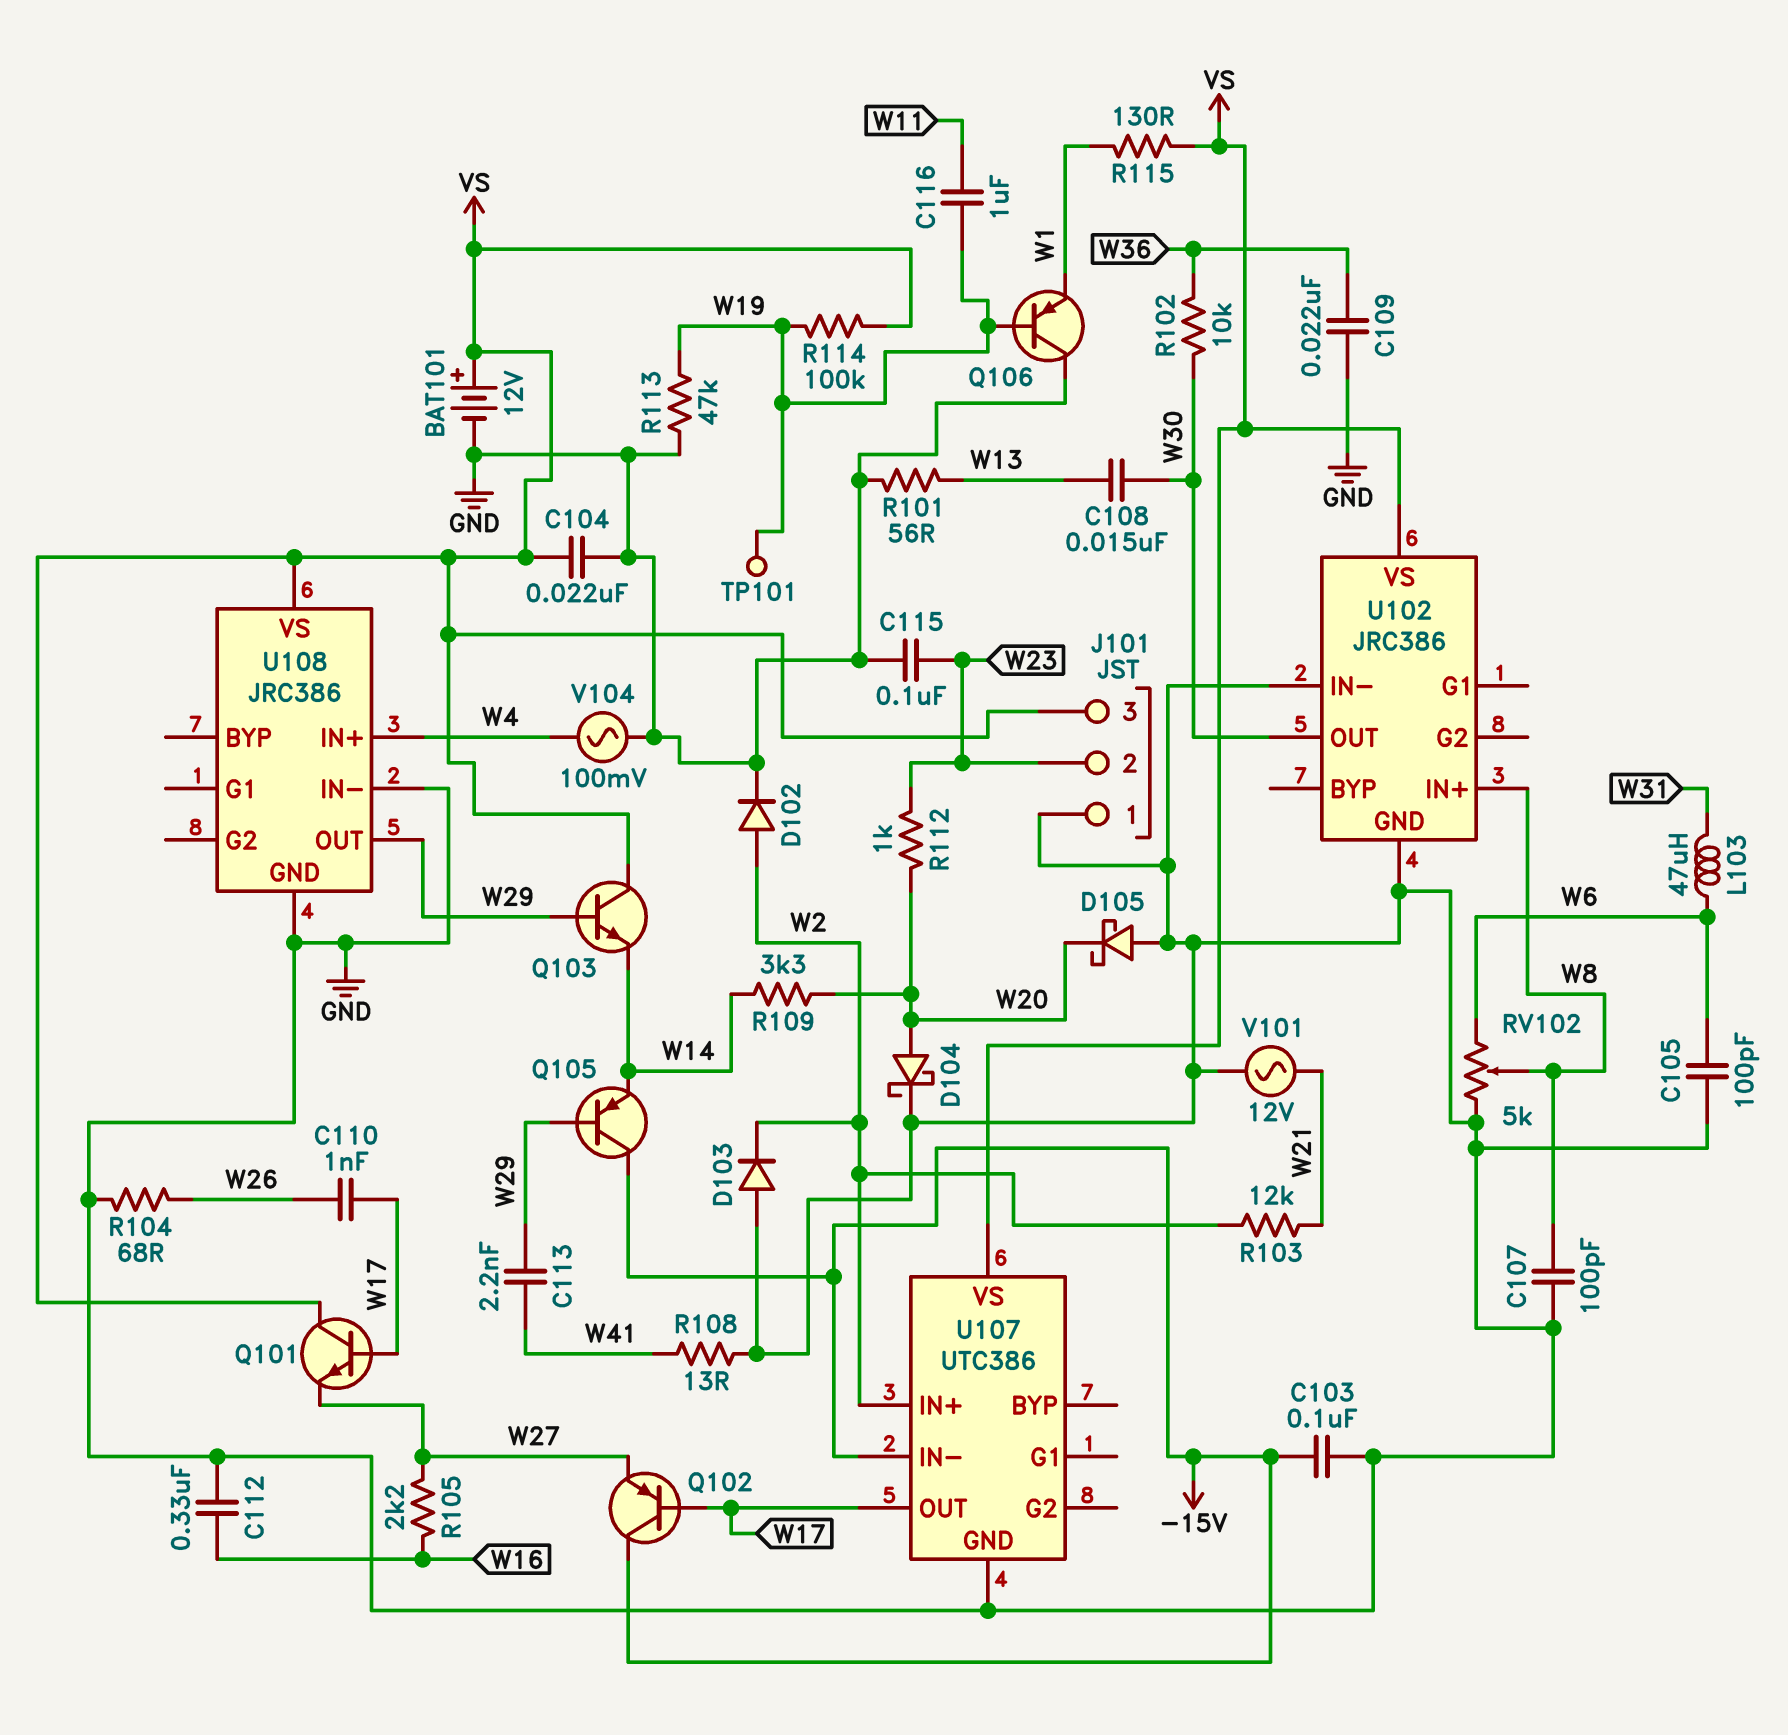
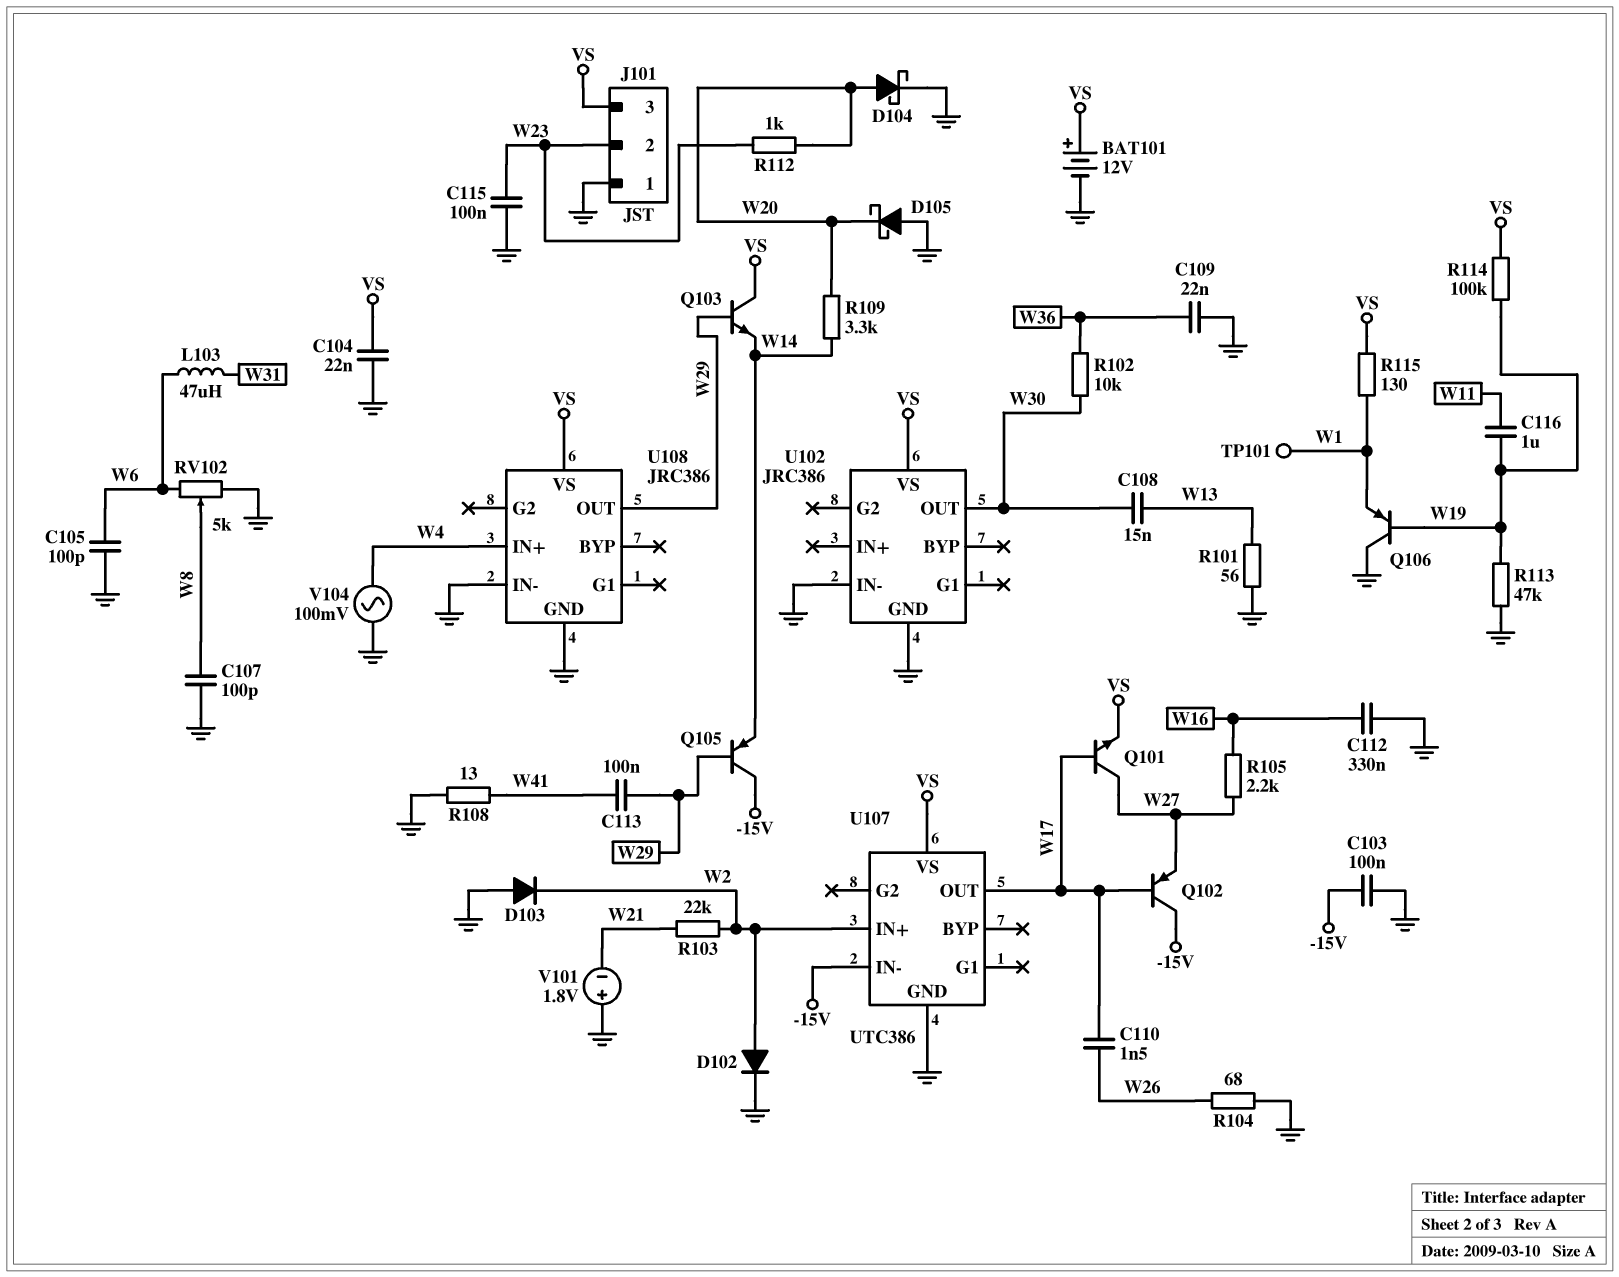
C110: 1nF (W17, W26) -> 1.5nF (W17, W26)
C113: 2.2nF (W29, W41) -> 100nF (W29, W41)
Q101: NPN (B W17, C VS, E W27) -> NPN (B W17, C W27, E VS)
R103: 12k (W2, W21) -> 22k (W2, W21)
TP101: test point (W19) -> test point (W1)
U102 pin IN+: W8 -> none
V101: AC 12V (GND, W21) -> 1.8V (plus GND, minus W21)

